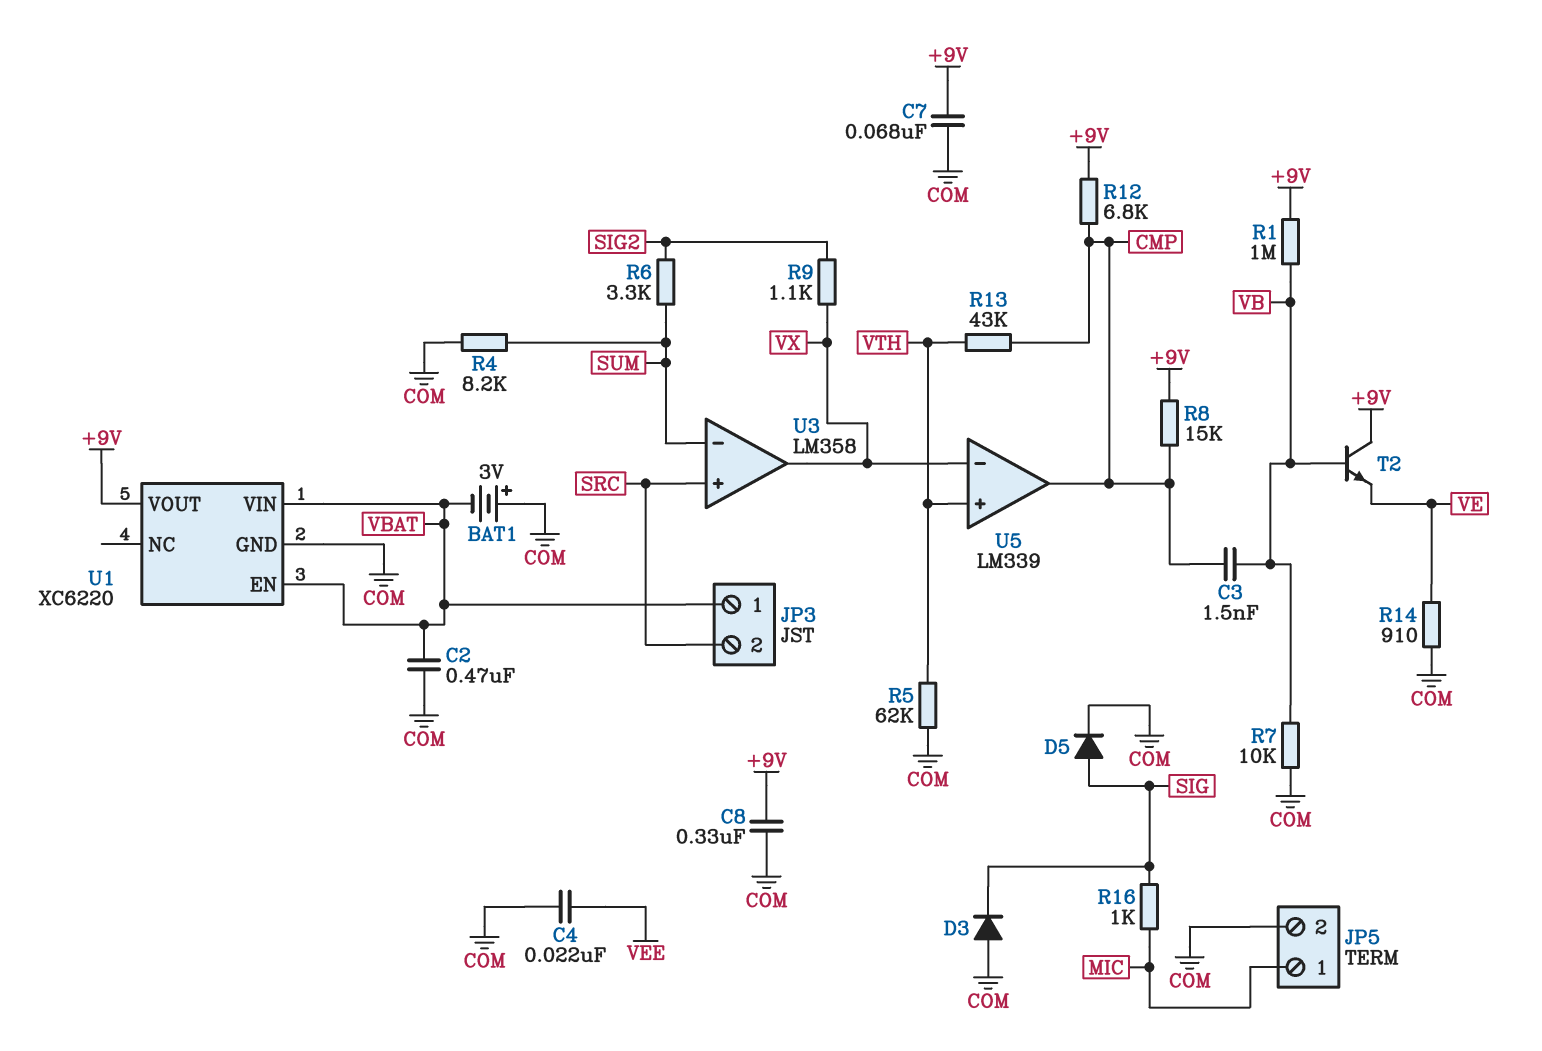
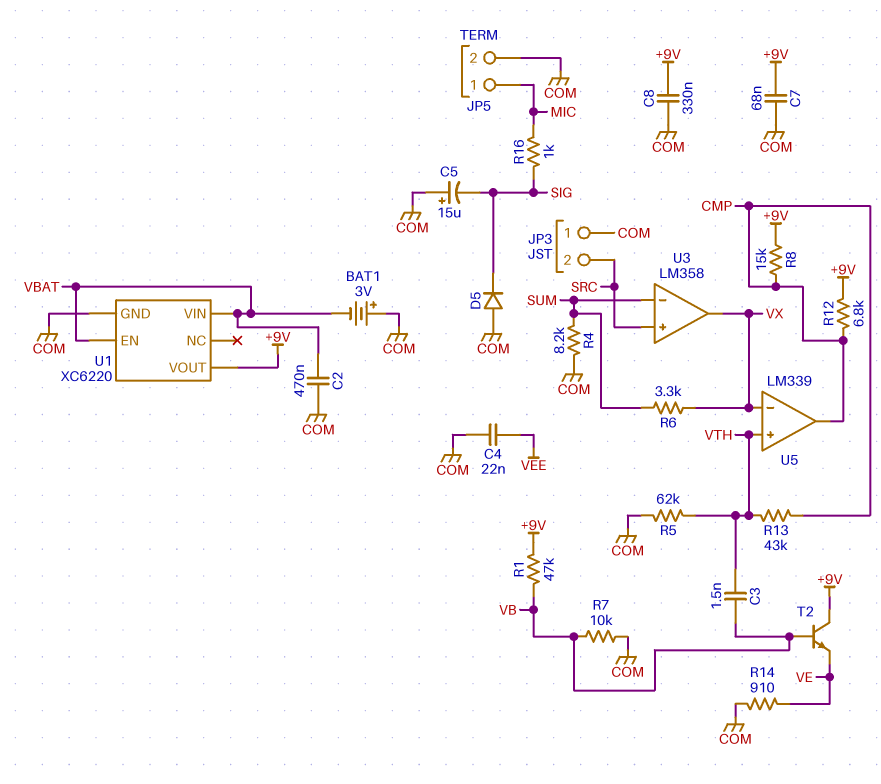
C3: 1.5nF (CMP, VB) -> 1.5nF (VB, VTH)
C5: none -> 15uF (plus COM, minus SIG)
D3: diode (A COM, K SIG) -> none
D5: diode (A SIG, K COM) -> diode (A COM, K SIG)
JP3 pin 1: VBAT -> COM
R1: 1M (+9V, VB) -> 47k (+9V, VB)
R6: 3.3k (SIG2, SUM) -> 3.3k (SUM, VX)
R9: 1.1k (SIG2, VX) -> none

